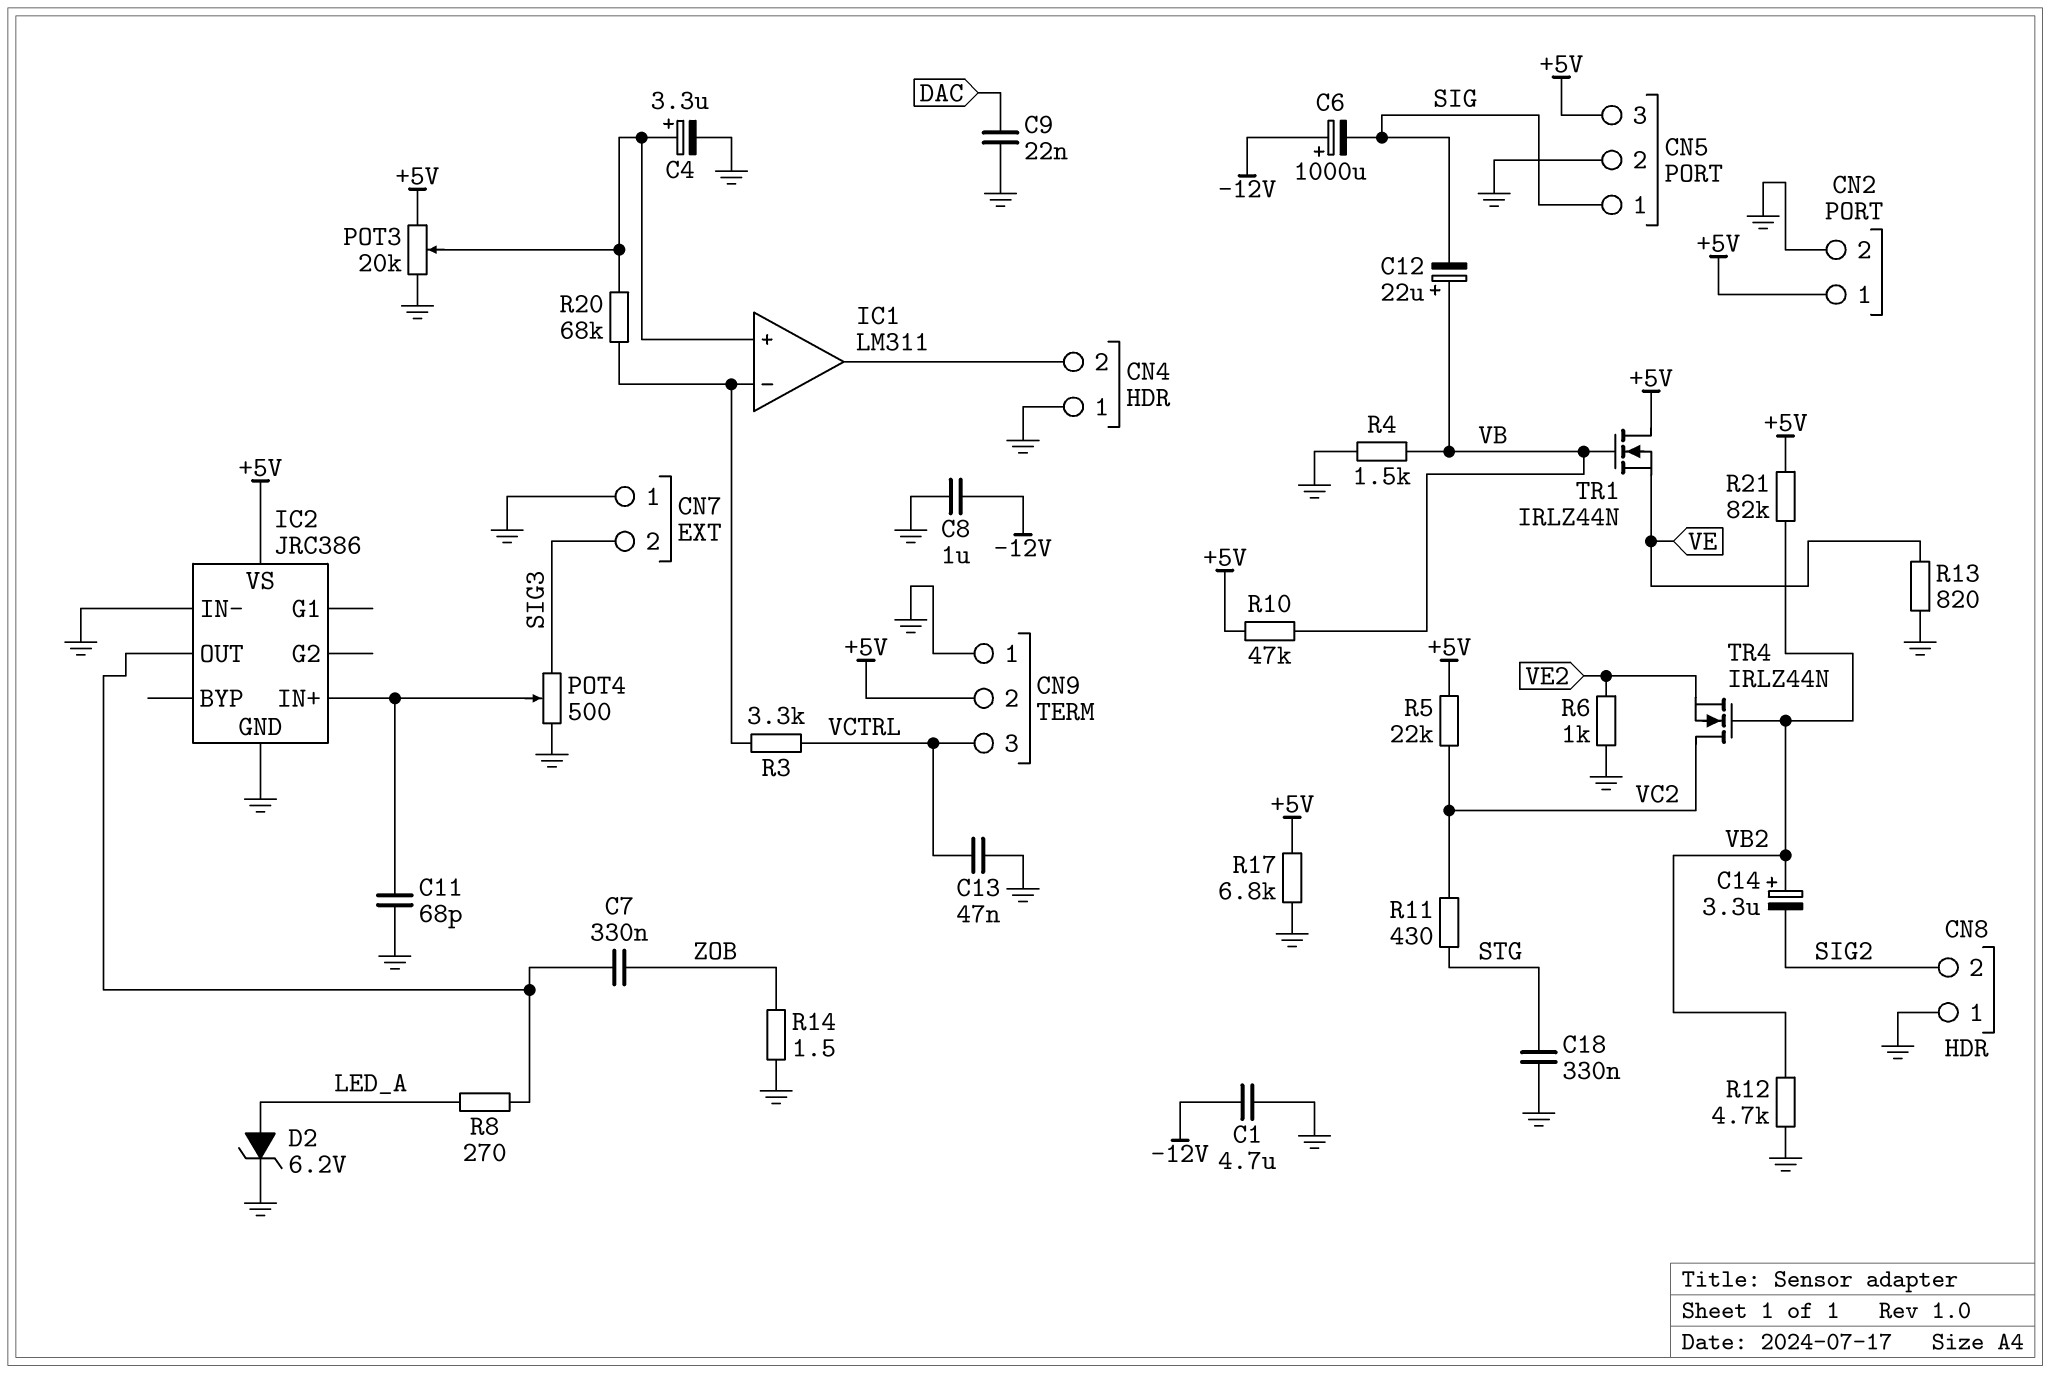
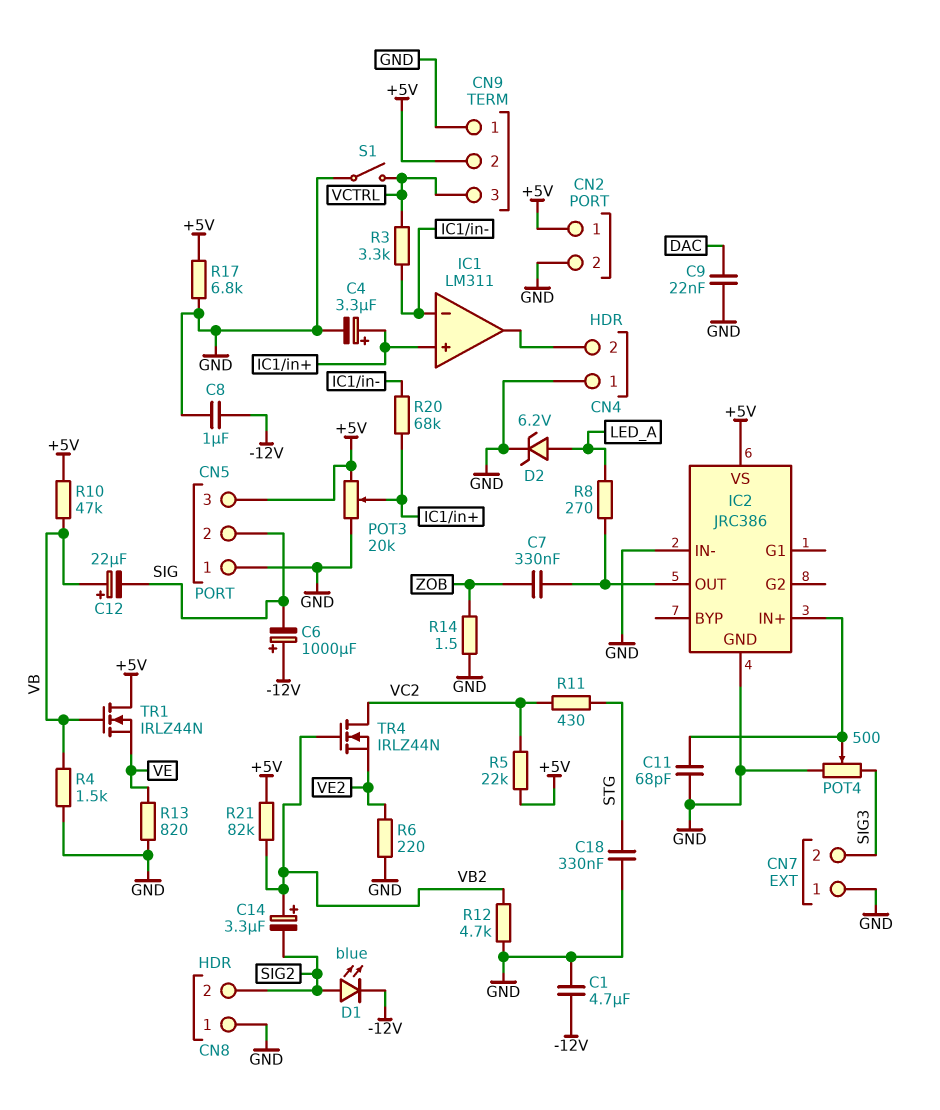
C13: 47nF (GND, VCTRL) -> none
CN5 pin 1: SIG -> GND
CN5 pin 2: GND -> SIG
D1: none -> LED blue (A SIG2, K -12V)
R6: 1k (GND, VE2) -> 220 (GND, VE2)
S1: none -> switch (GND, VCTRL)

